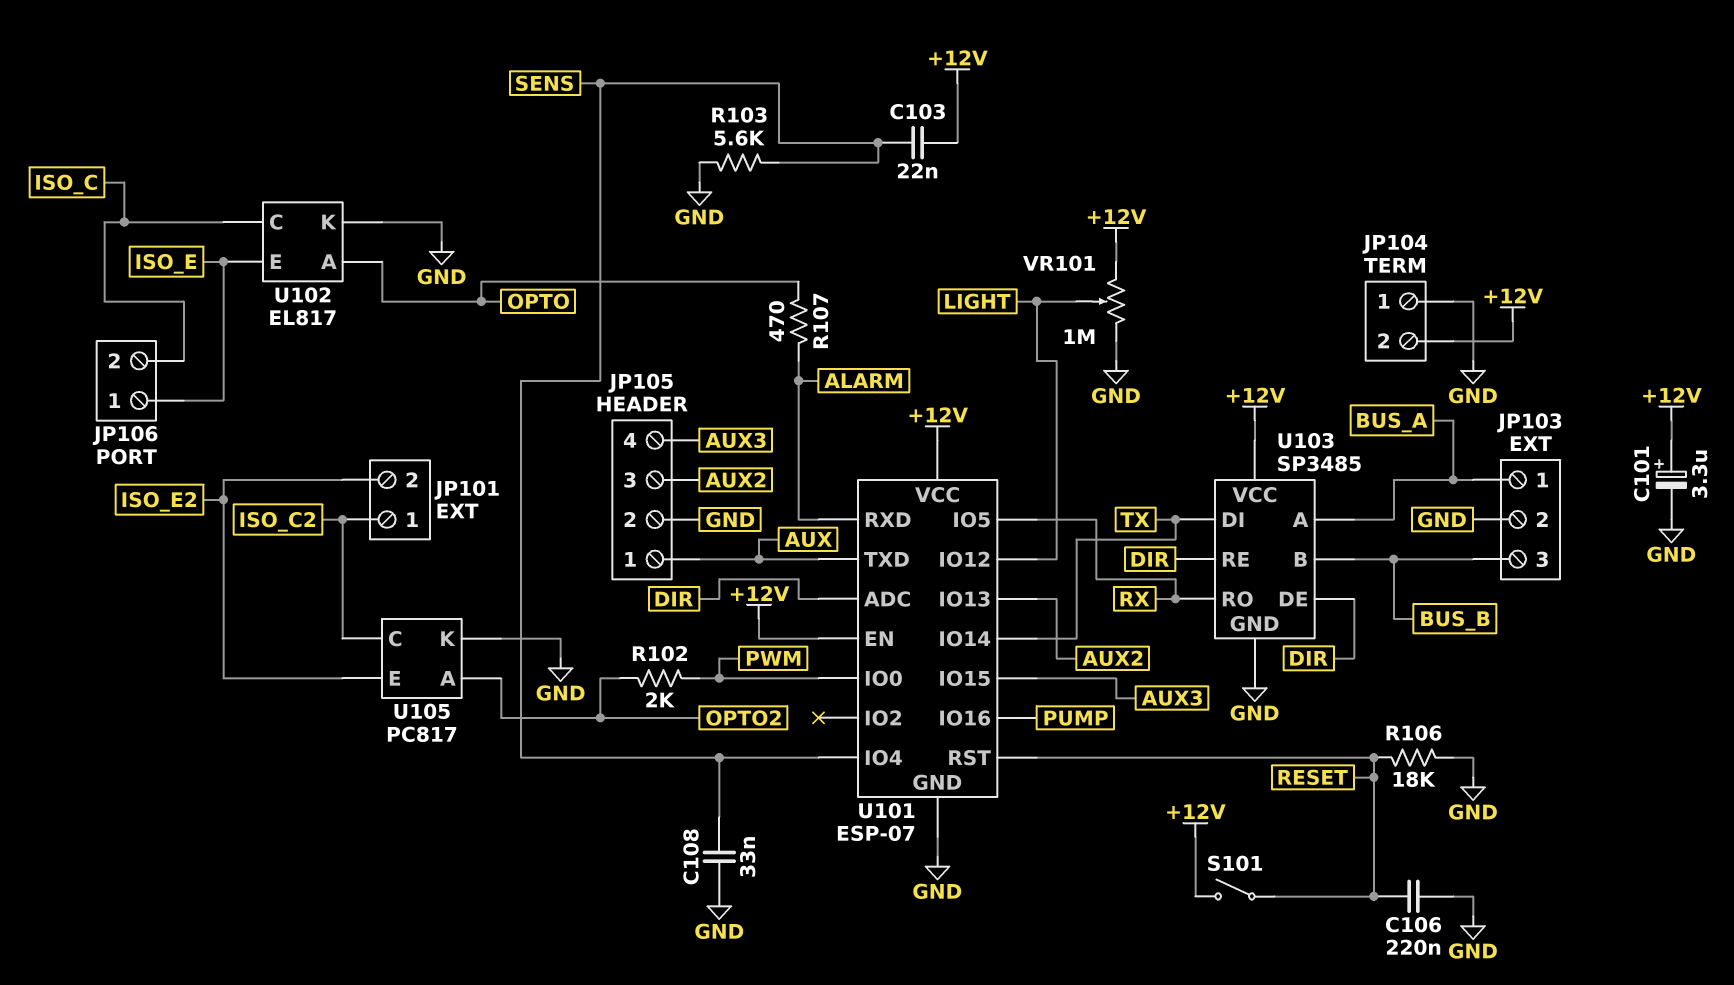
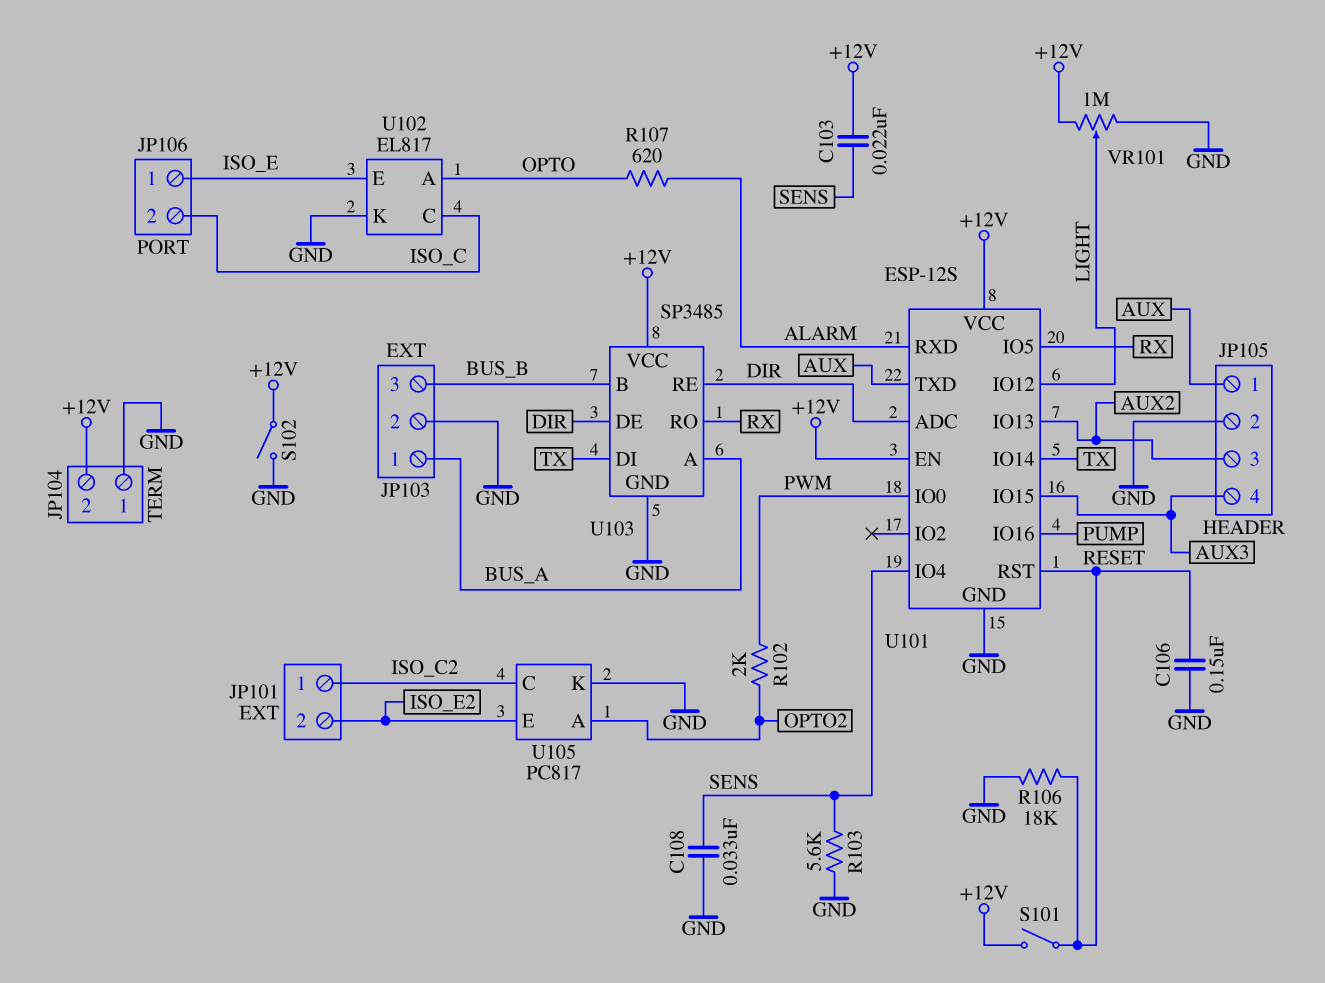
C101: 3.3uF (plus +12V, minus GND) -> none
C106: 220nF (GND, RESET) -> 150nF (GND, RESET)
R107: 470 (ALARM, OPTO) -> 620 (ALARM, OPTO)
S102: none -> switch (+12V, GND)
U101: ESP-07 -> ESP-12S

